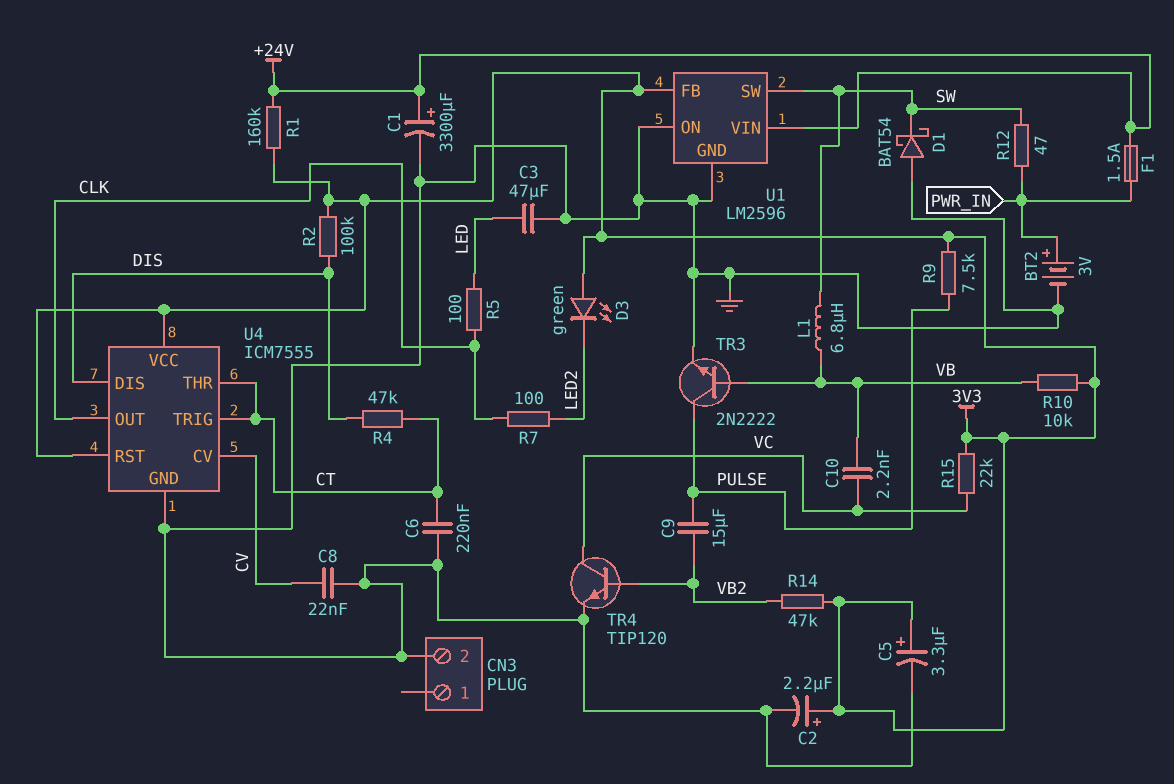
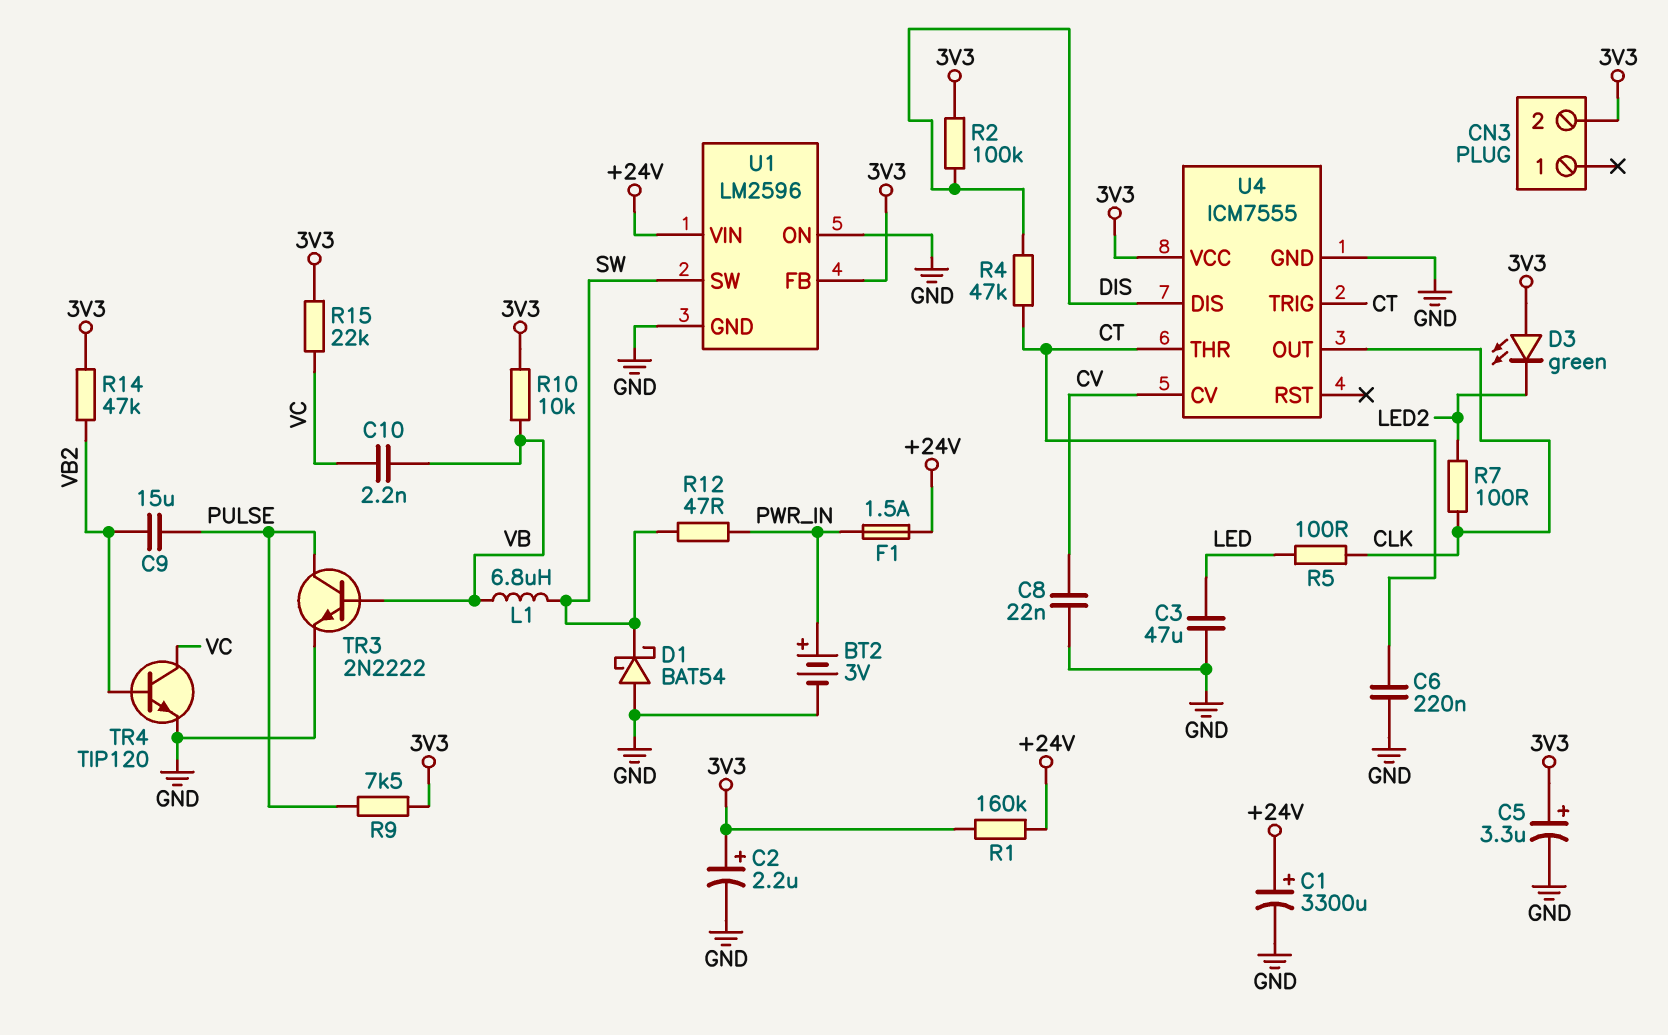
CN3 pin 2: GND -> 3V3
U4 pin RST: 3V3 -> none

